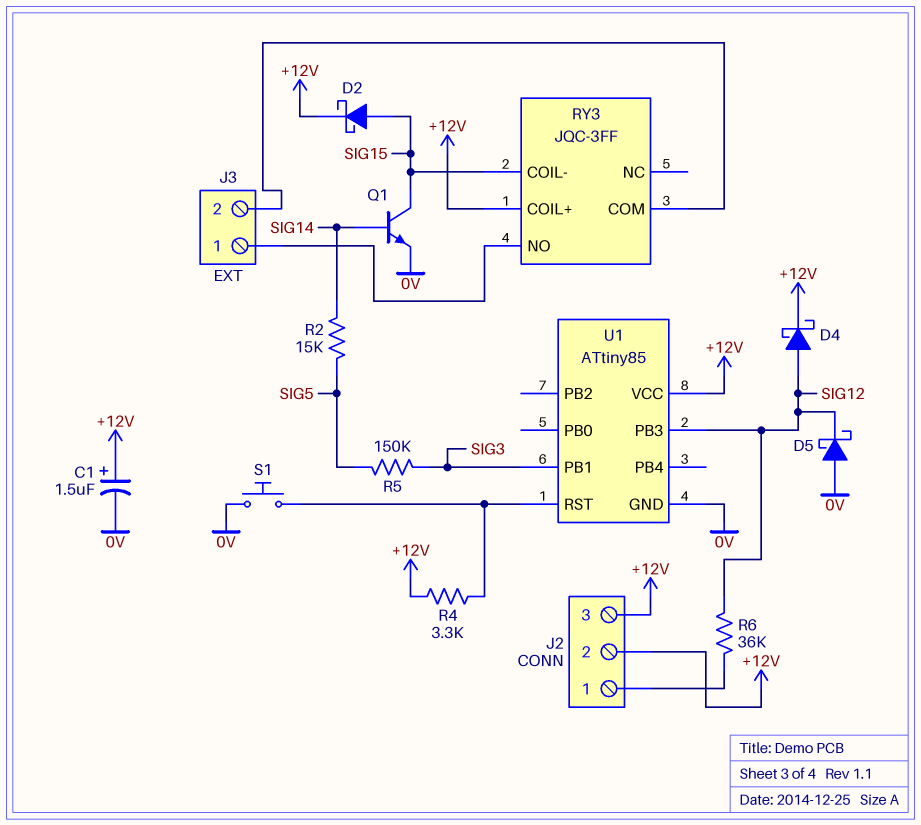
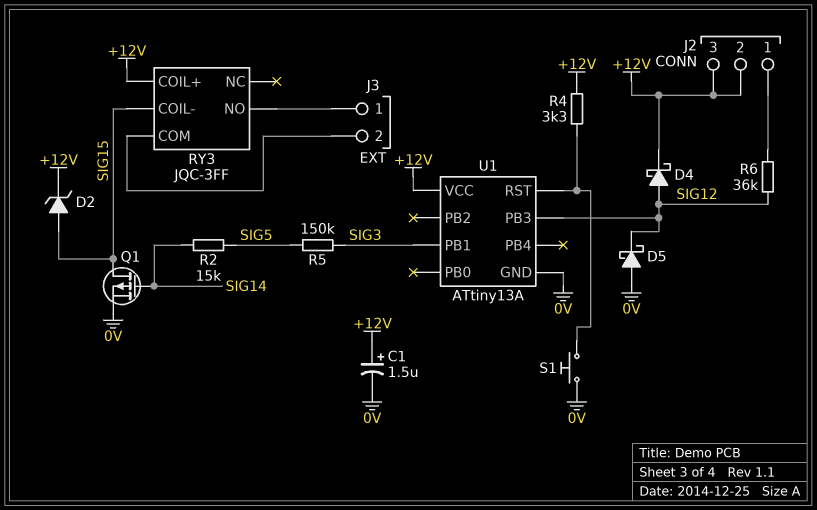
D2: schottky (A SIG15, K +12V) -> zener (A SIG15, K +12V)
Q1: NPN (B SIG14, C SIG15, E 0V) -> PMOS (G SIG14, D SIG15, S 0V)
U1: ATtiny85 -> ATtiny13A

